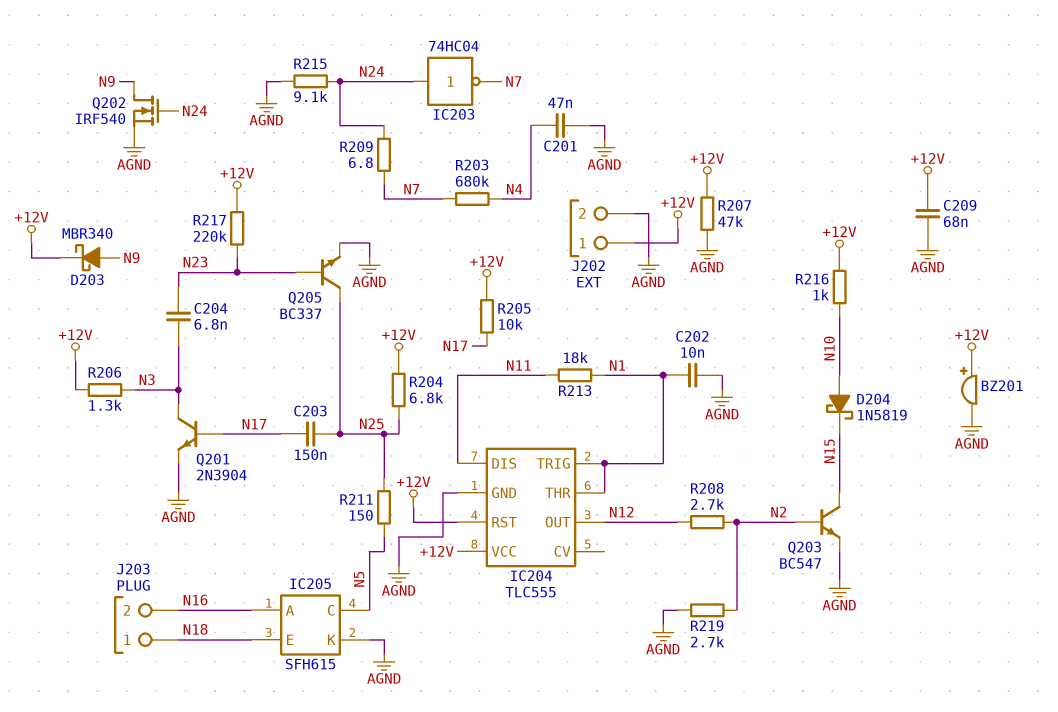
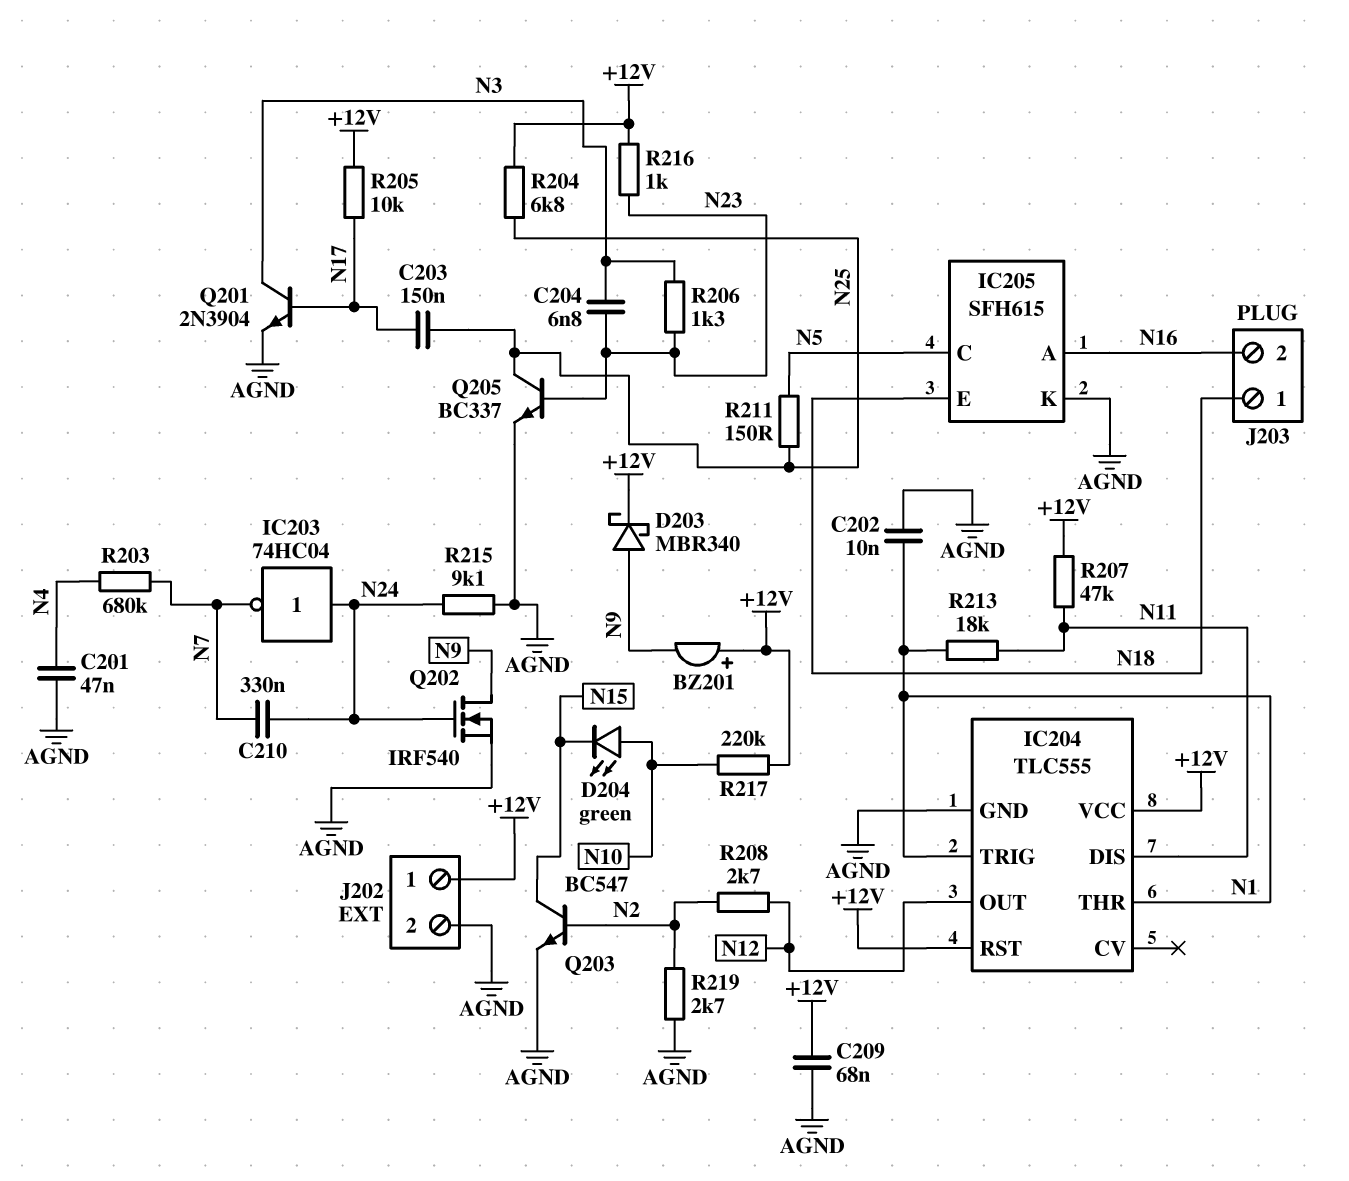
BZ201: buzzer (plus +12V, minus AGND) -> buzzer (plus +12V, minus N9)
C210: none -> 330nF (N7, N24)
D204: schottky 1N5819 (A N10, K N15) -> LED green (A N10, K N15)
R206: 1.3k (+12V, N3) -> 1.3k (N3, N23)
R207: 47k (+12V, AGND) -> 47k (+12V, N11)
R209: 6.8 (N7, N24) -> none
R216: 1k (+12V, N10) -> 1k (+12V, N23)
R217: 220k (+12V, N23) -> 220k (+12V, N10)

